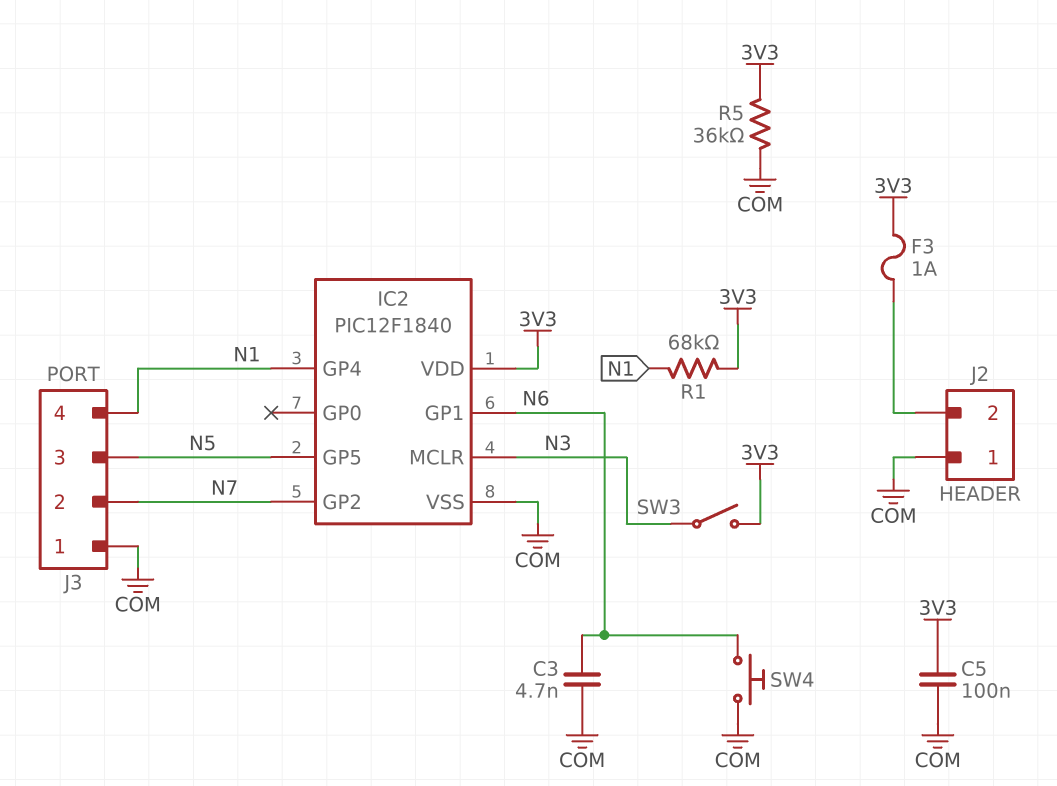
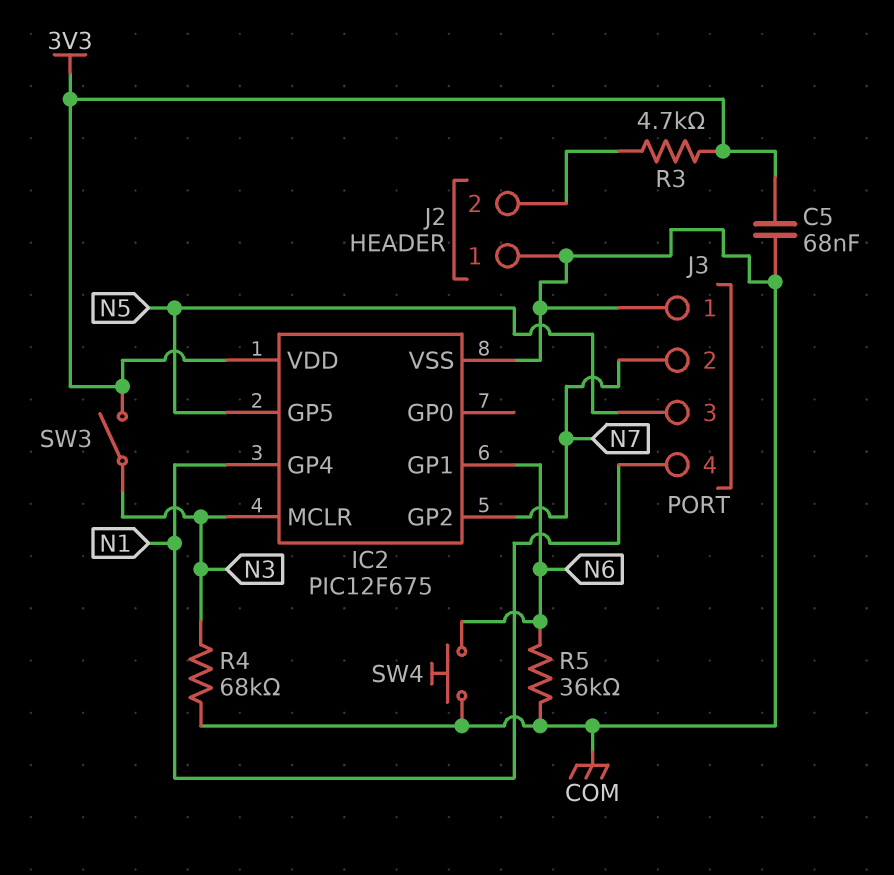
C3: 4.7nF (COM, N6) -> none
C5: 100nF (3V3, COM) -> 68nF (3V3, COM)
F3: 1A (3V3, J2/2) -> none
IC2: PIC12F1840 -> PIC12F675
R1: 68k (3V3, N1) -> none
R3: none -> 4.7k (3V3, J2/2)
R4: none -> 68k (COM, N3)
R5: 36k (3V3, COM) -> 36k (COM, N6)

